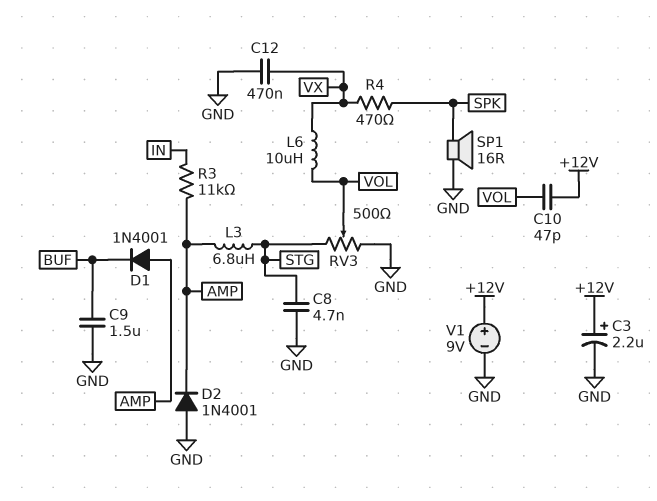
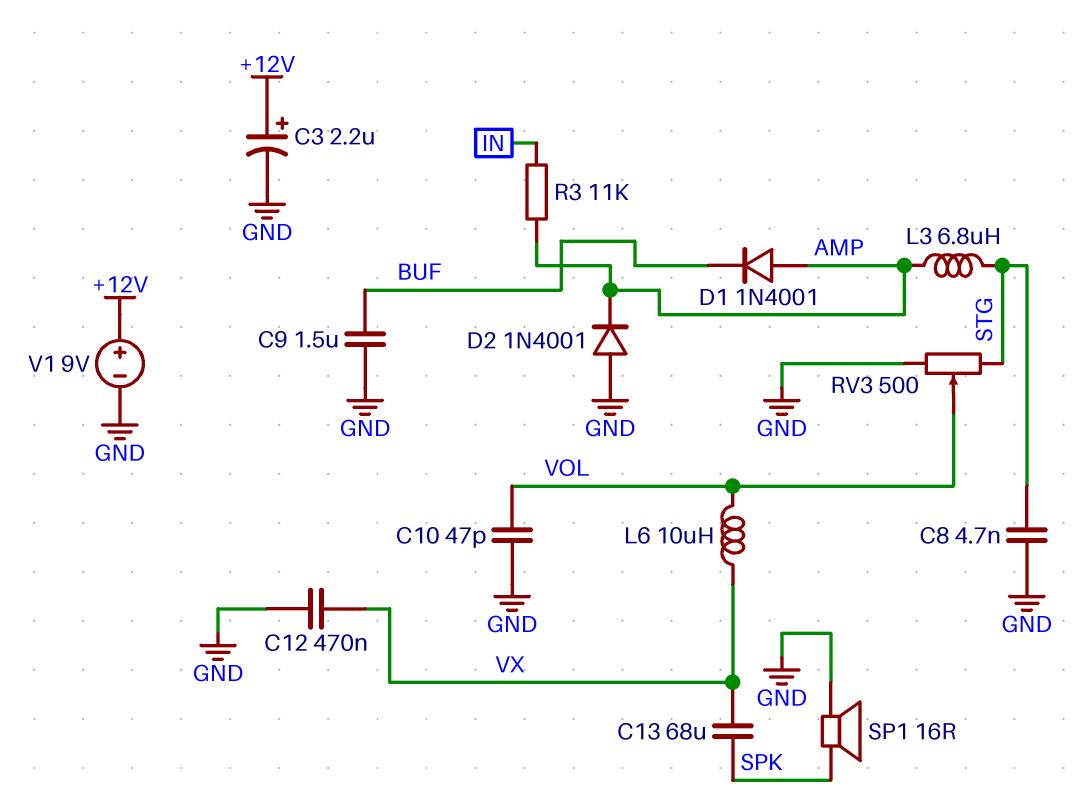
C10: 47pF (+12V, VOL) -> 47pF (GND, VOL)
C13: none -> 68uF (SPK, VX)
R4: 470 (SPK, VX) -> none

